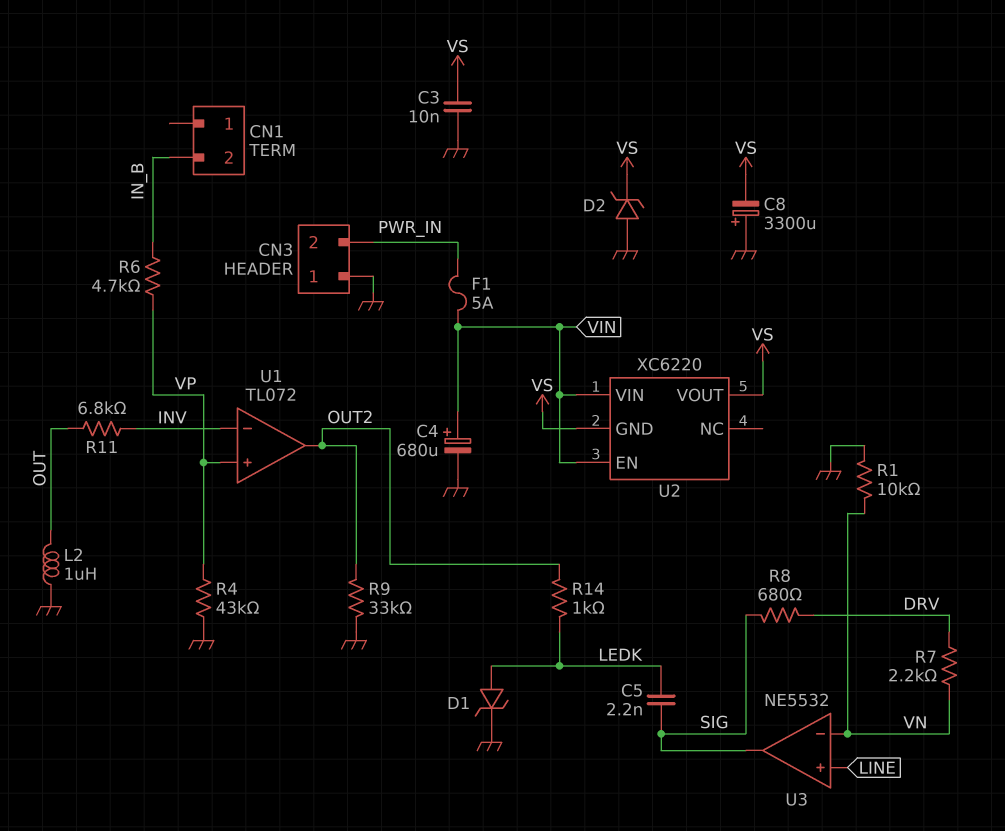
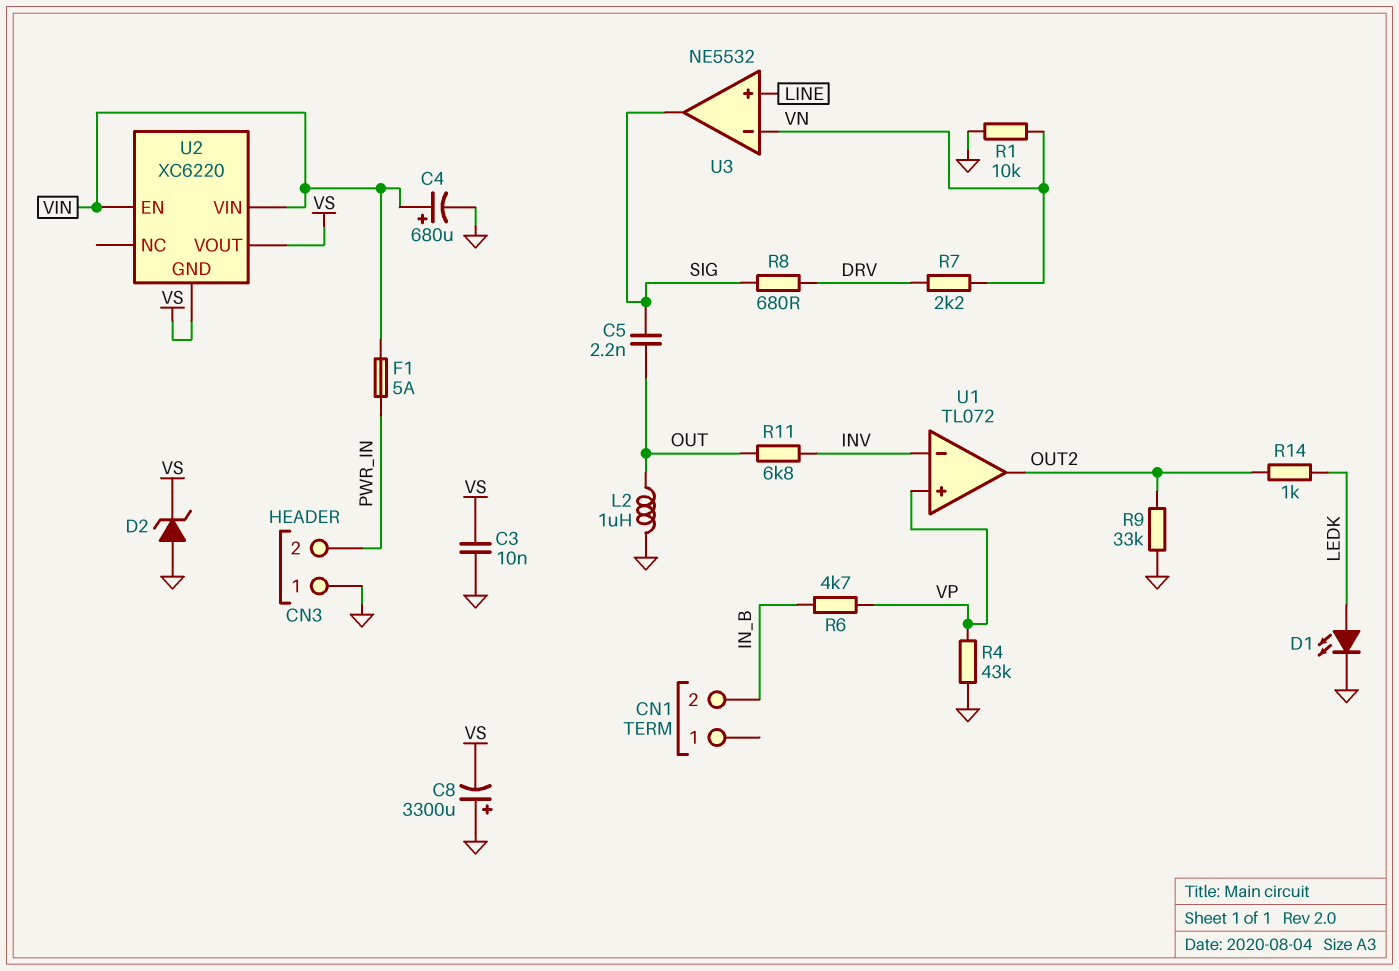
C5: 2.2nF (LEDK, SIG) -> 2.2nF (OUT, SIG)
D1: zener (A LEDK, K GND) -> LED (A LEDK, K GND)

